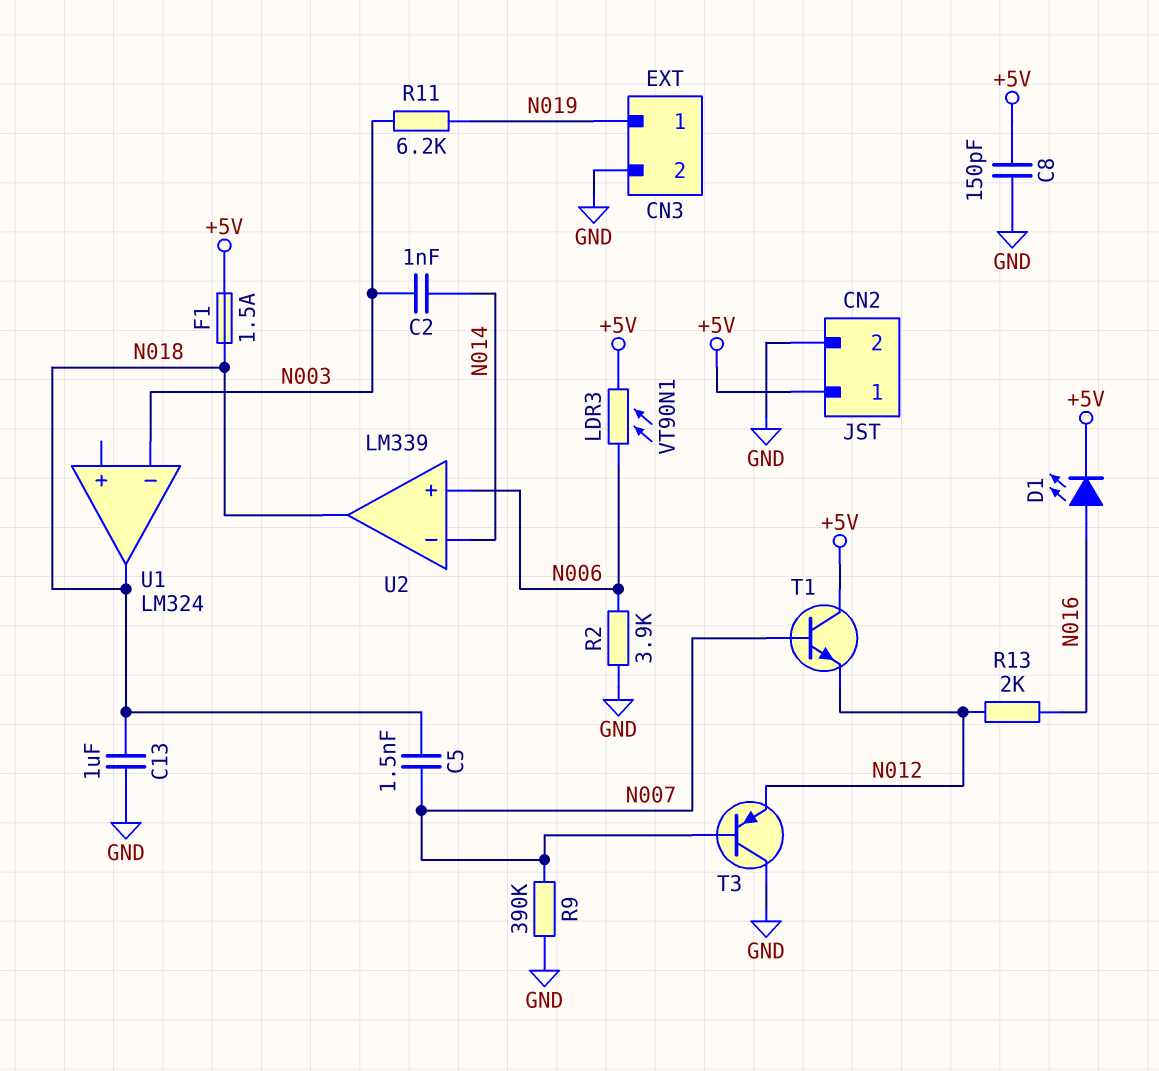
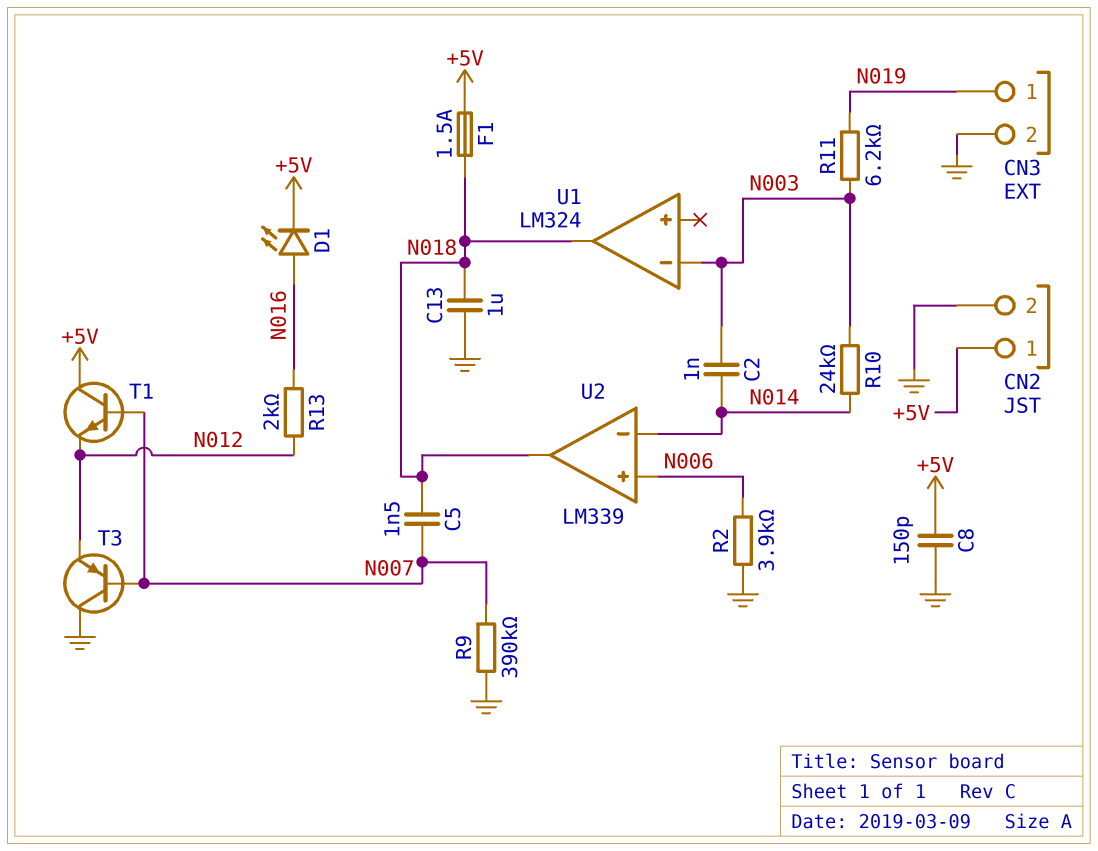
LDR3: VT90N1 (+5V, N006) -> none
R10: none -> 24k (N003, N014)

